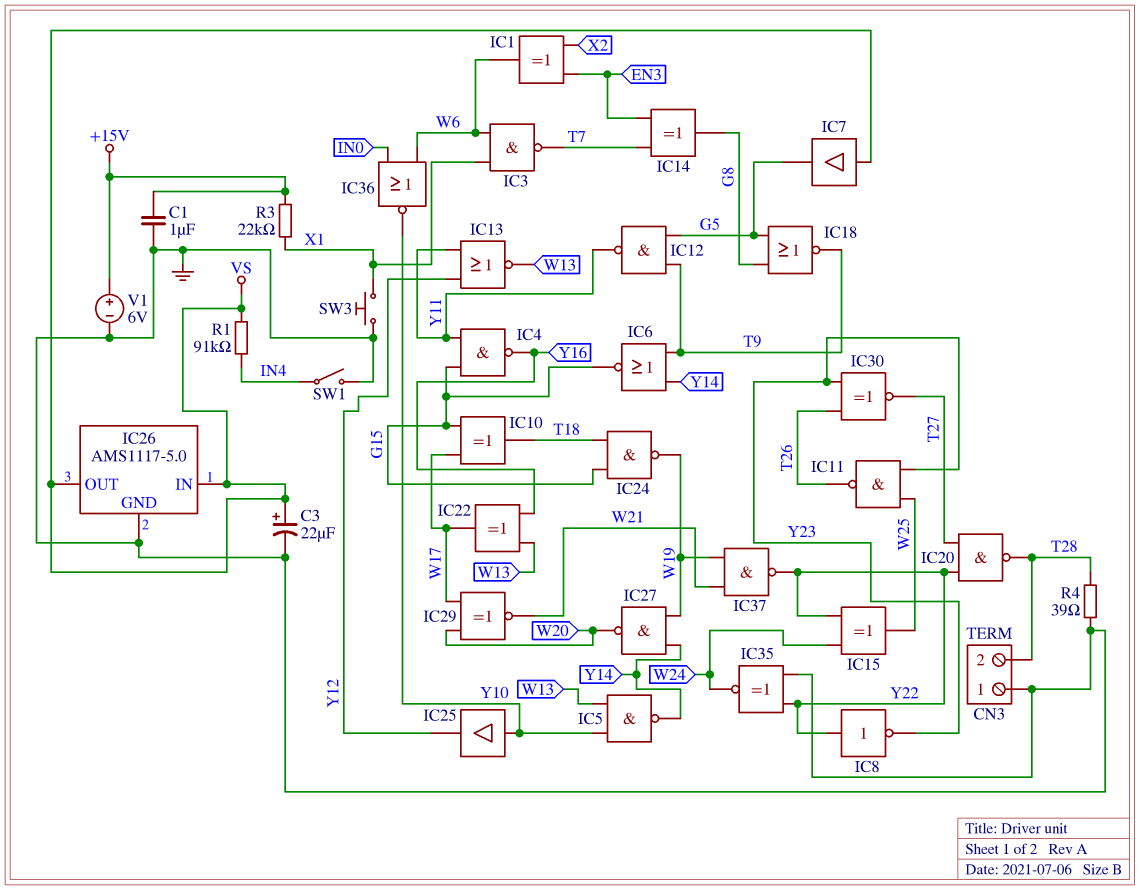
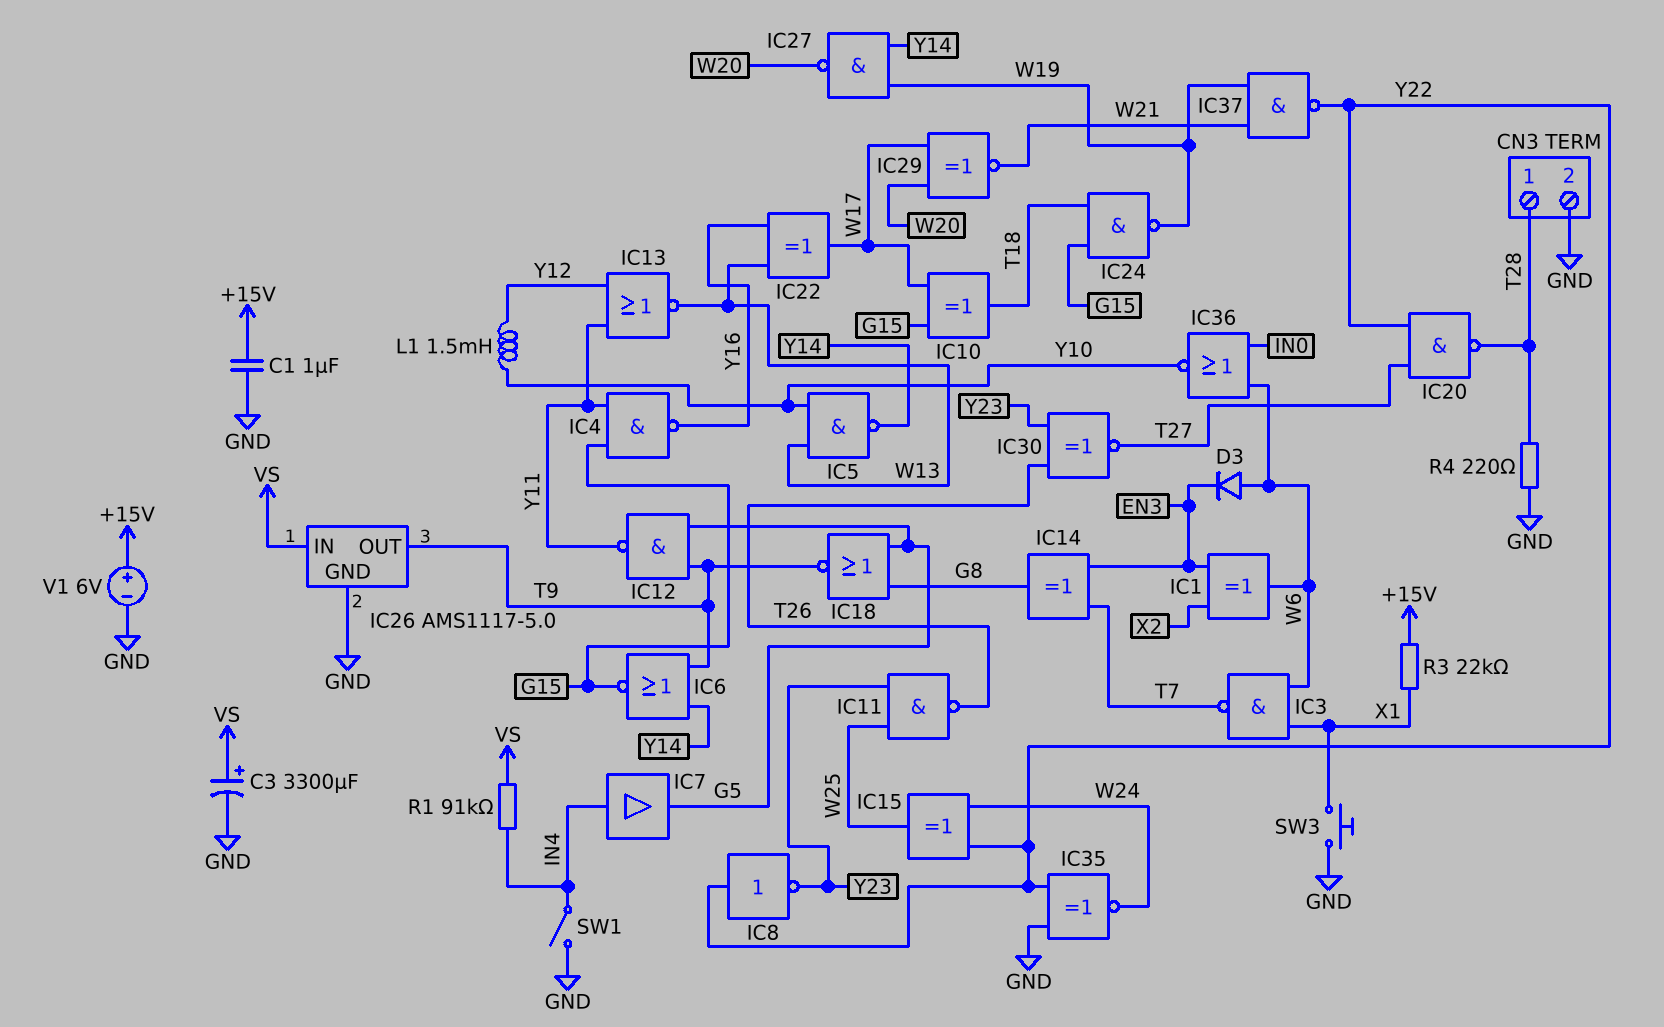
C3: 22uF (plus VS, minus GND) -> 3300uF (plus VS, minus GND)
CN3 pin 1: GND -> T28
CN3 pin 2: T28 -> GND
D3: none -> diode (A W6, K EN3)
IC7: buffer (in VS, out G5) -> buffer (in IN4, out G5)
IC25: buffer (in Y10, out Y12) -> none
IC26 pin OUT: VS -> T9
L1: none -> 1.5mH (Y10, Y12)
R4: 39 (GND, T28) -> 220 (GND, T28)

